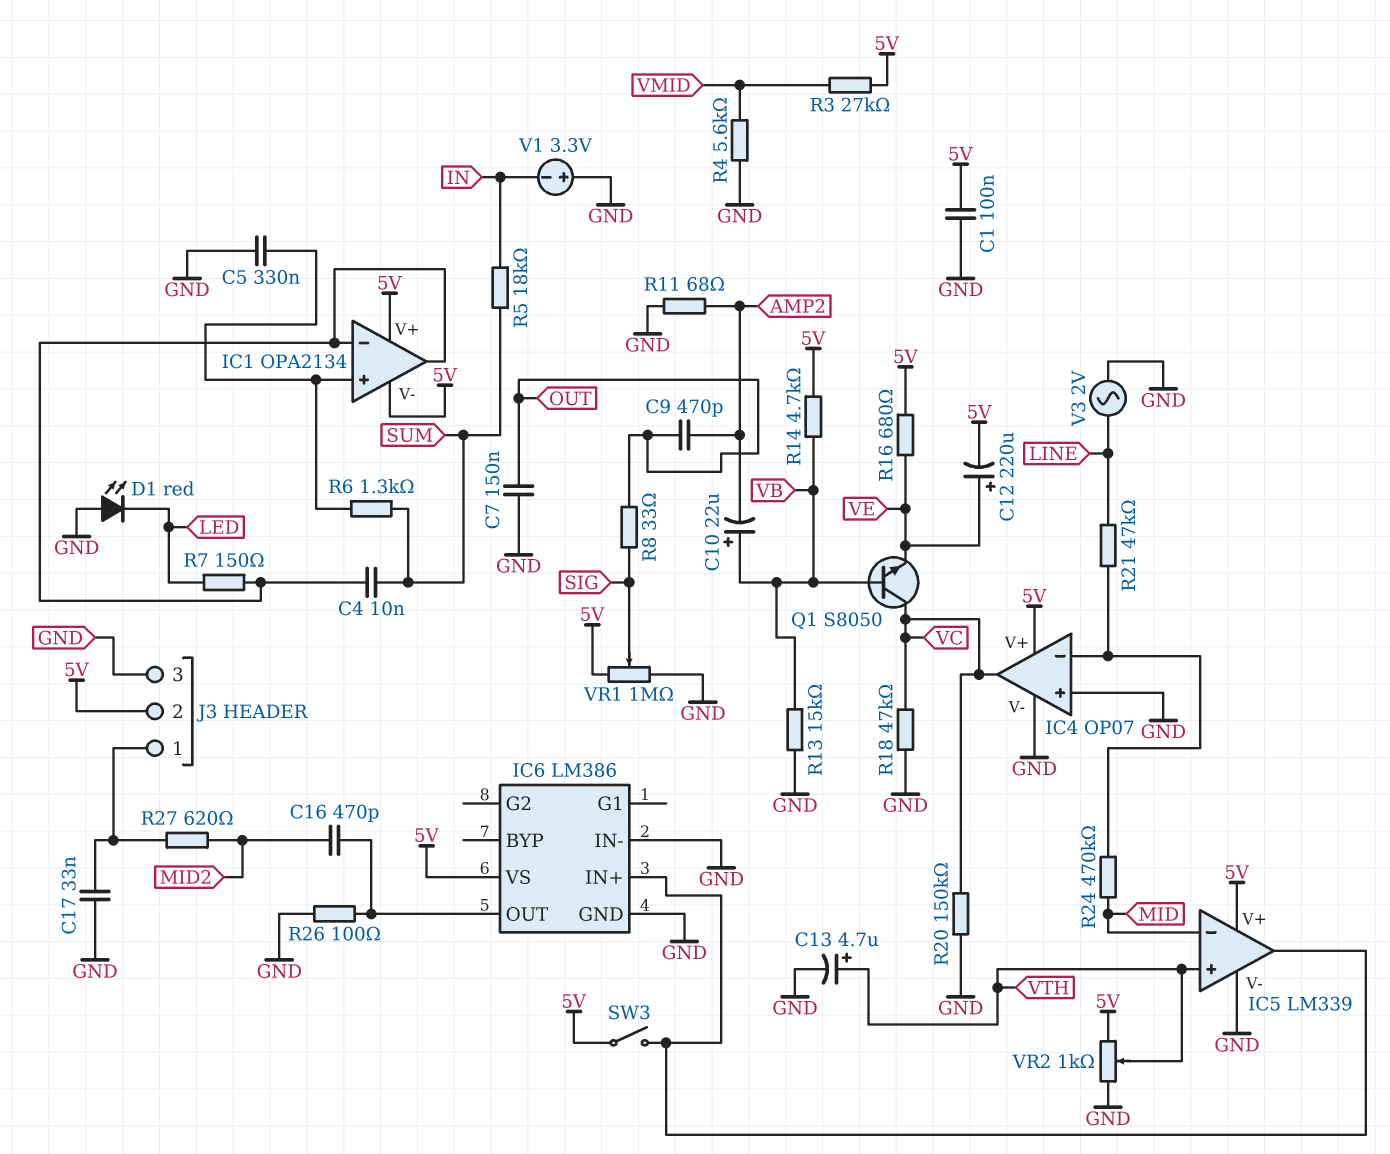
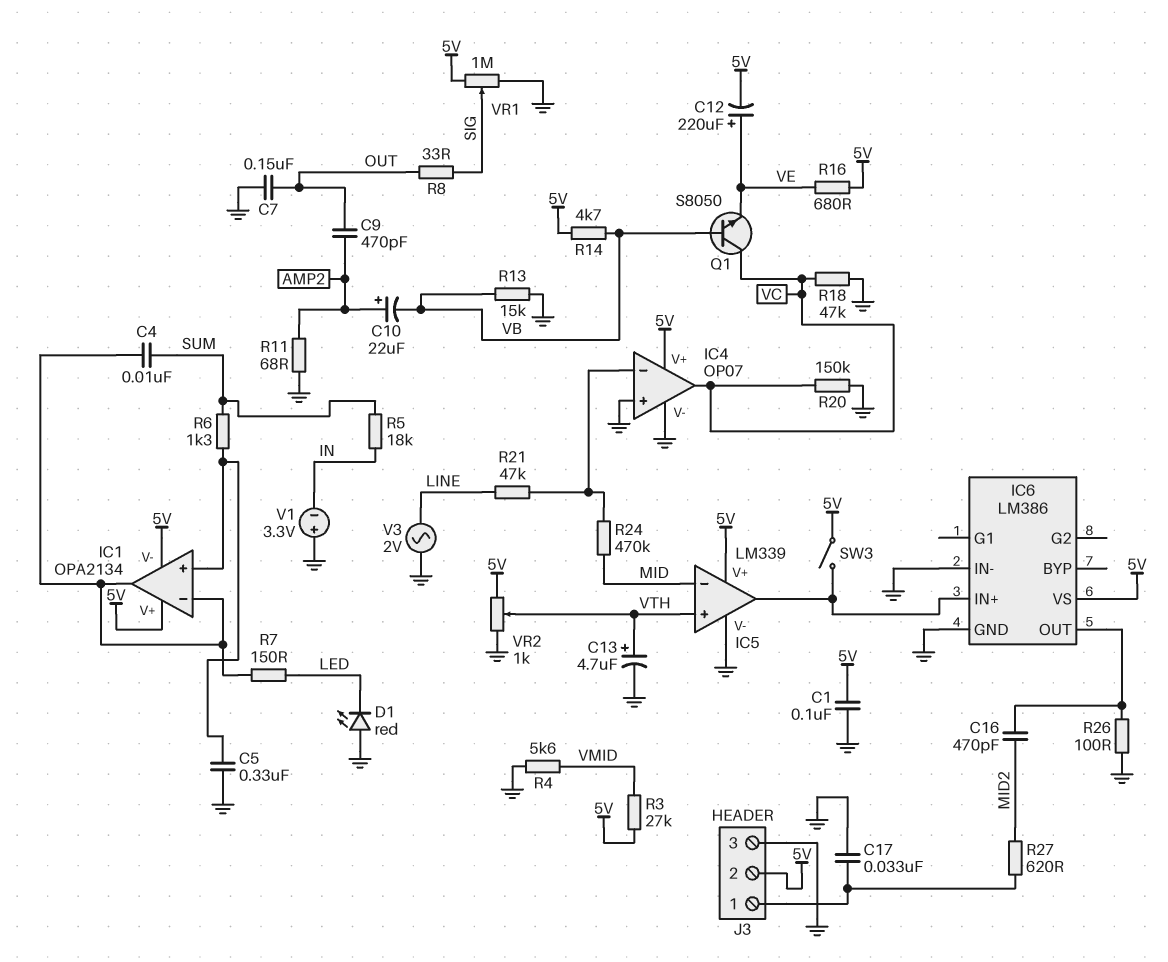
C10: 22uF (plus VB, minus AMP2) -> 22uF (plus AMP2, minus VB)

